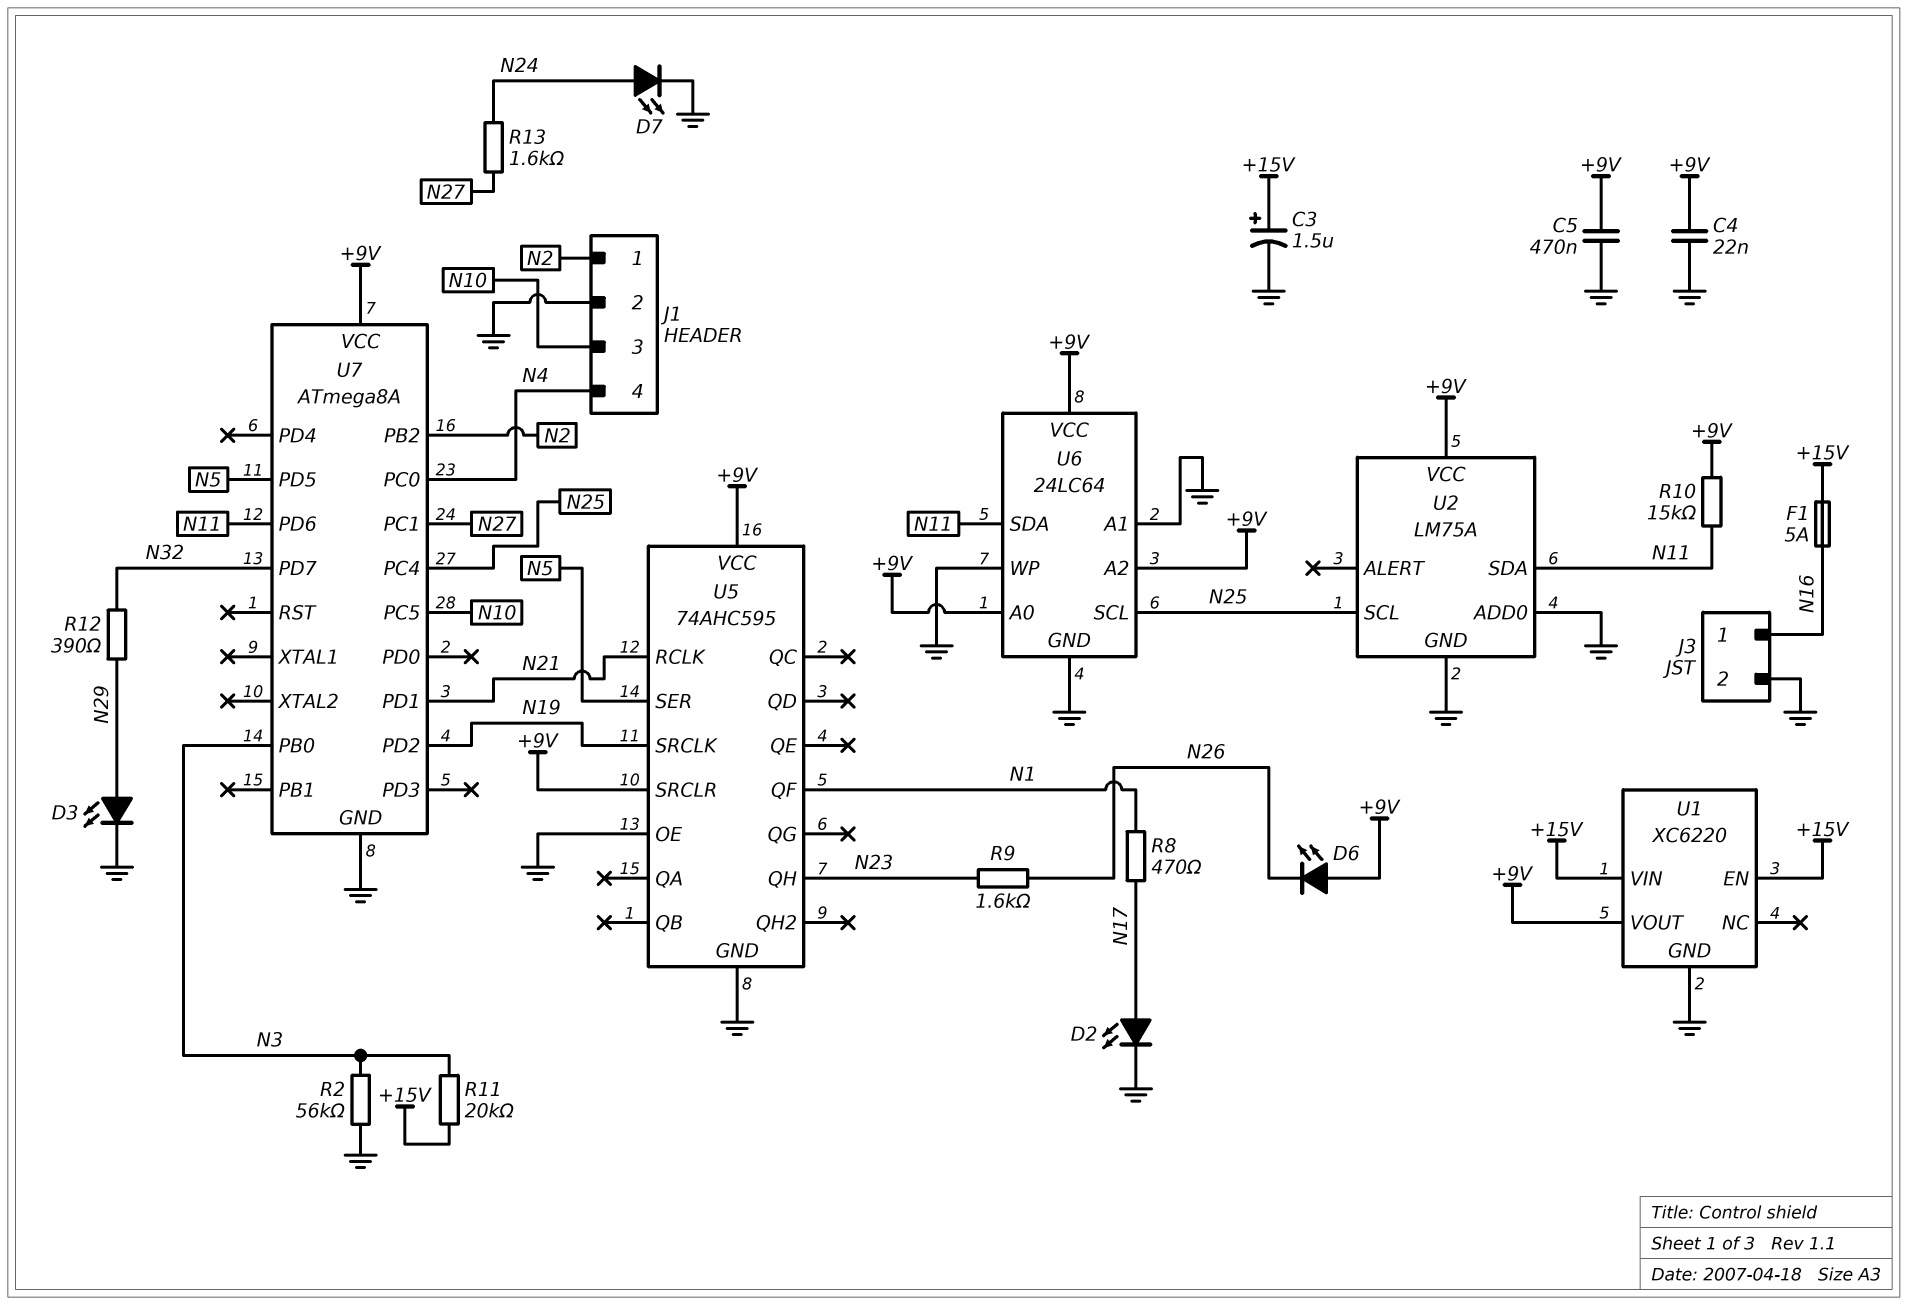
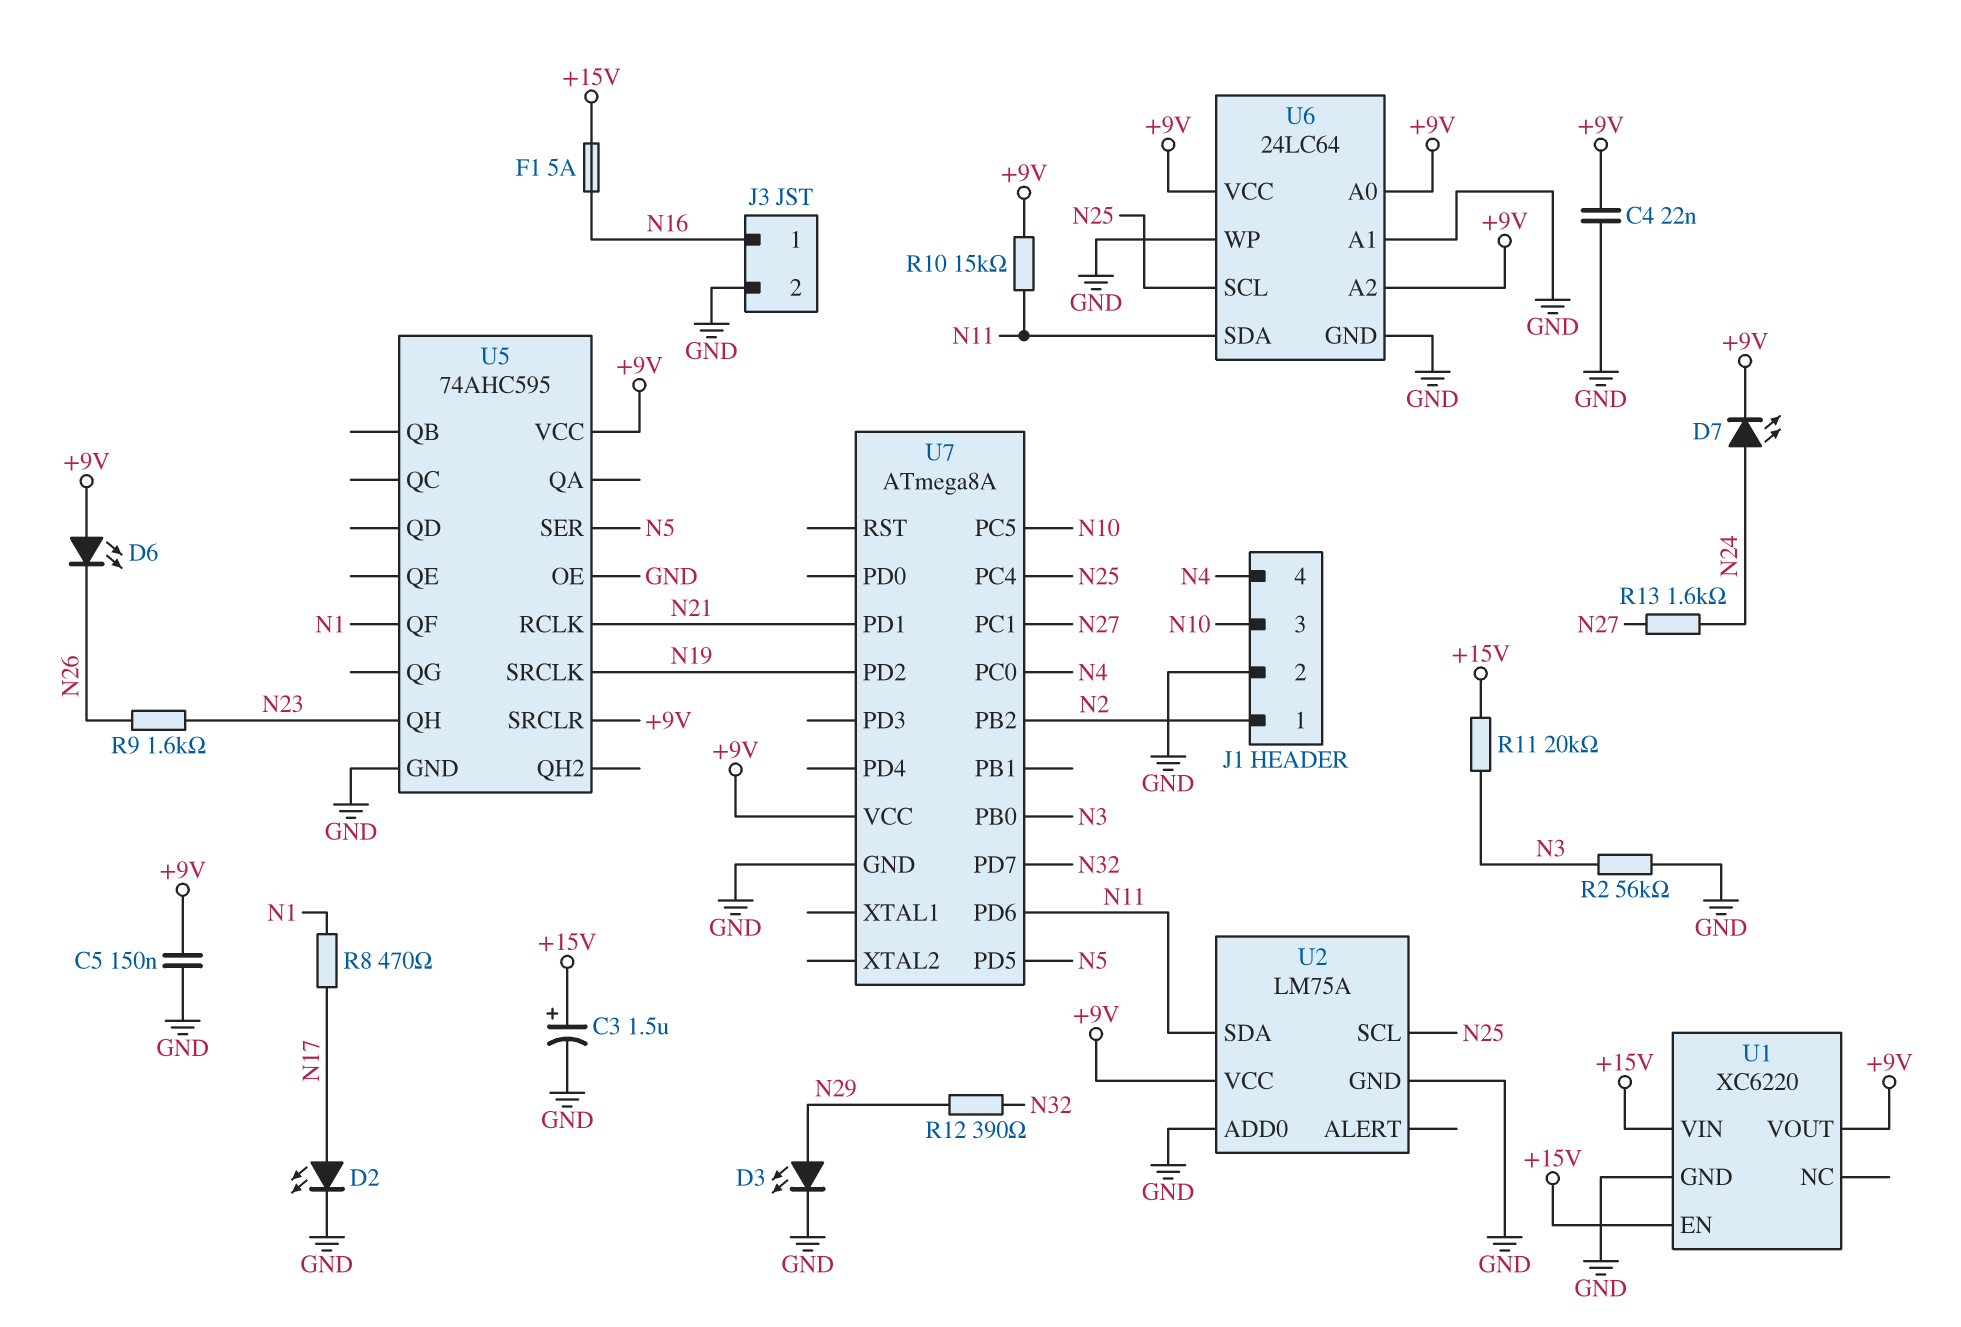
C5: 470nF (+9V, GND) -> 150nF (+9V, GND)
D7: LED (A N24, K GND) -> LED (A N24, K +9V)

